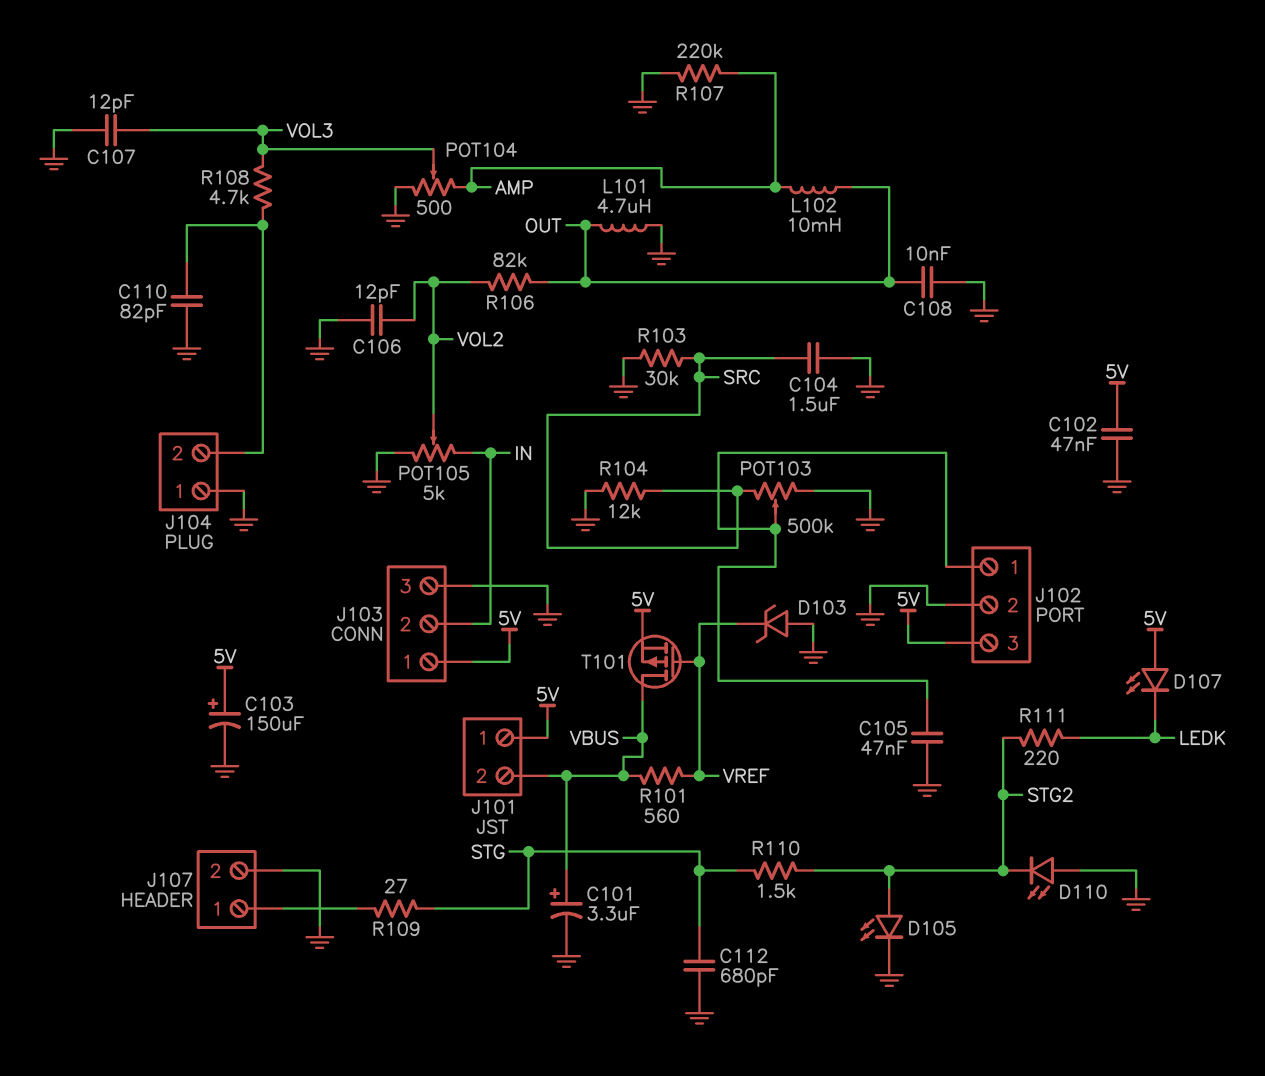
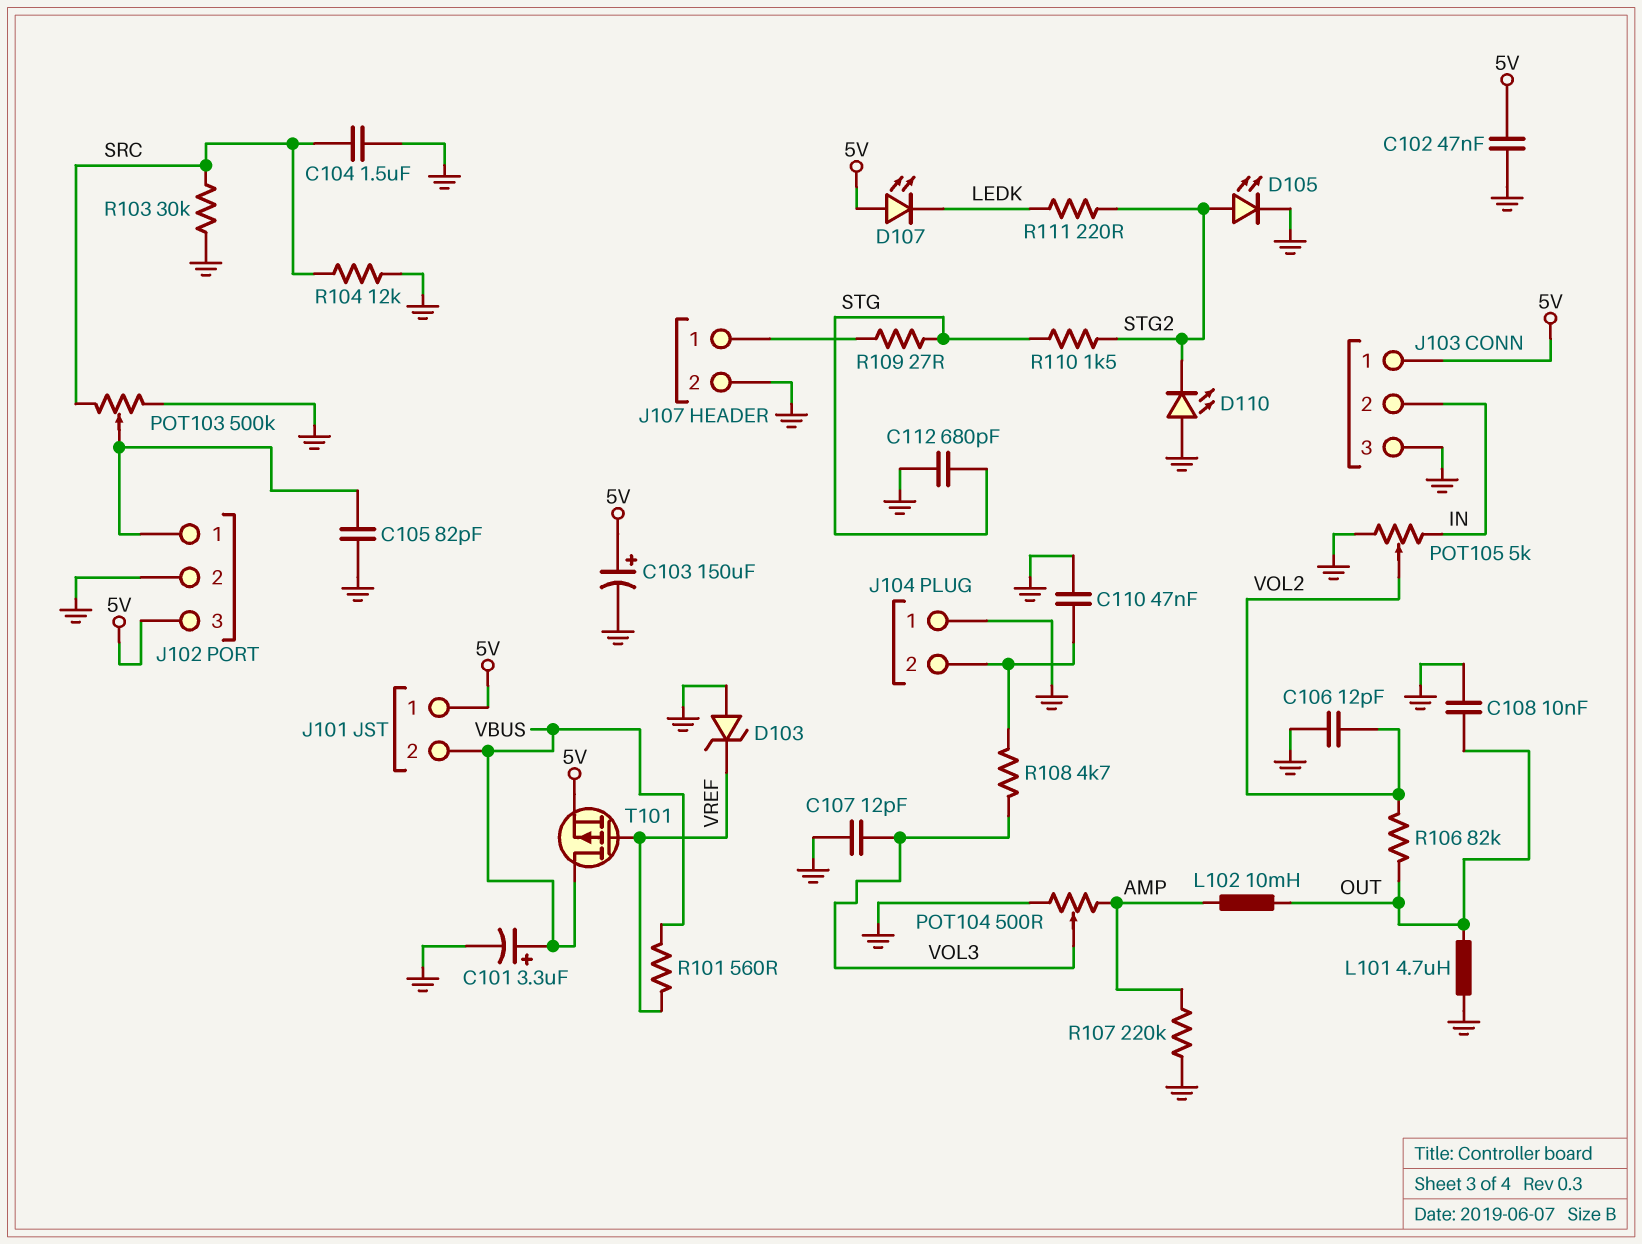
C105: 47nF (GND, J102/1) -> 82pF (GND, J102/1)
C110: 82pF (GND, J104/2) -> 47nF (GND, J104/2)

